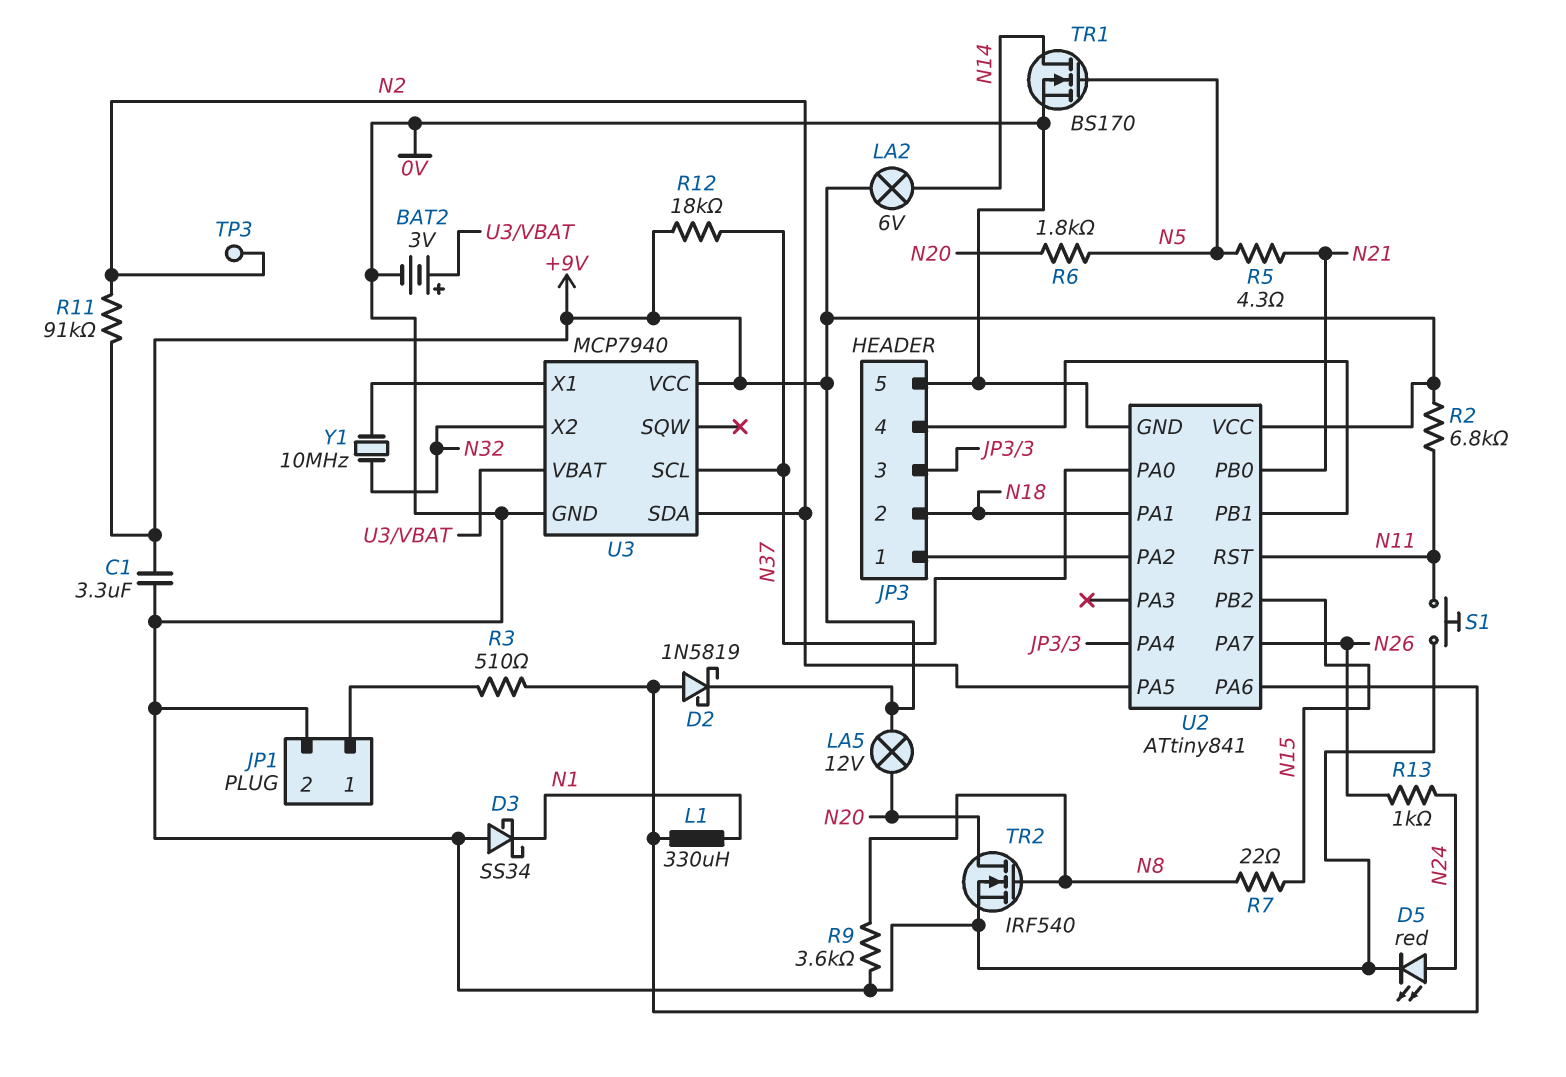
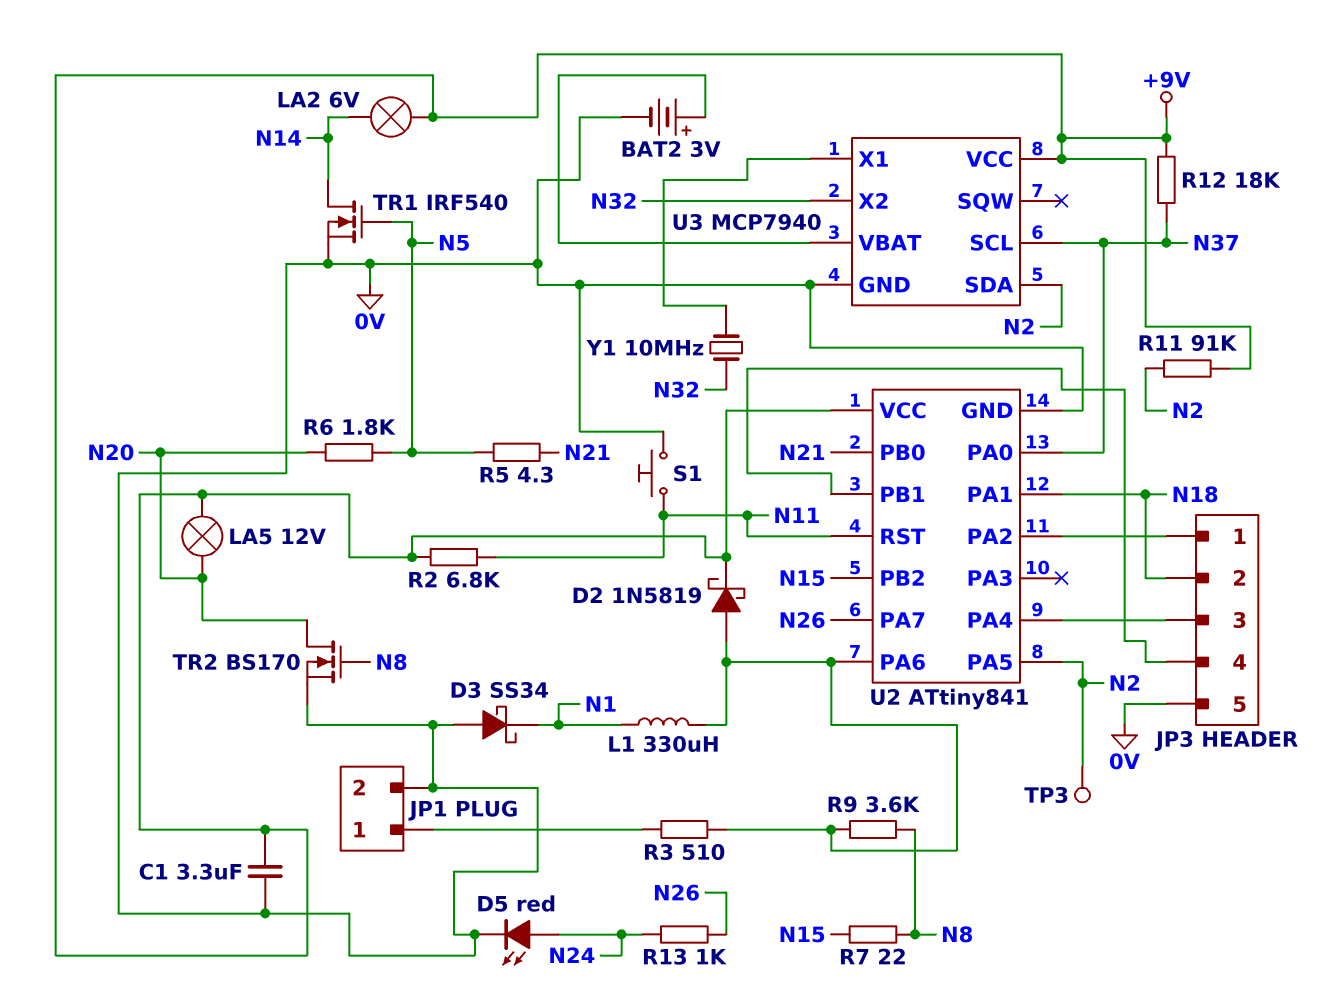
R9: 3.6k (0V, N8) -> 3.6k (N8, U2/PA6)
TR1: NMOS BS170 (G N5, D N14, S 0V) -> NMOS IRF540 (G N5, D N14, S 0V)
TR2: NMOS IRF540 (G N8, D N20, S 0V) -> NMOS BS170 (G N8, D N20, S 0V)

